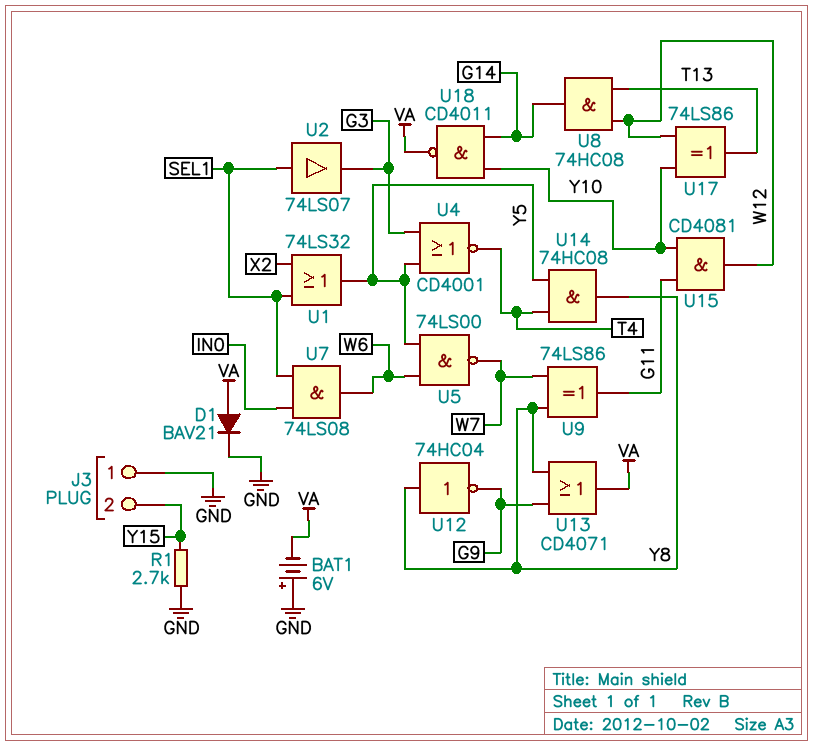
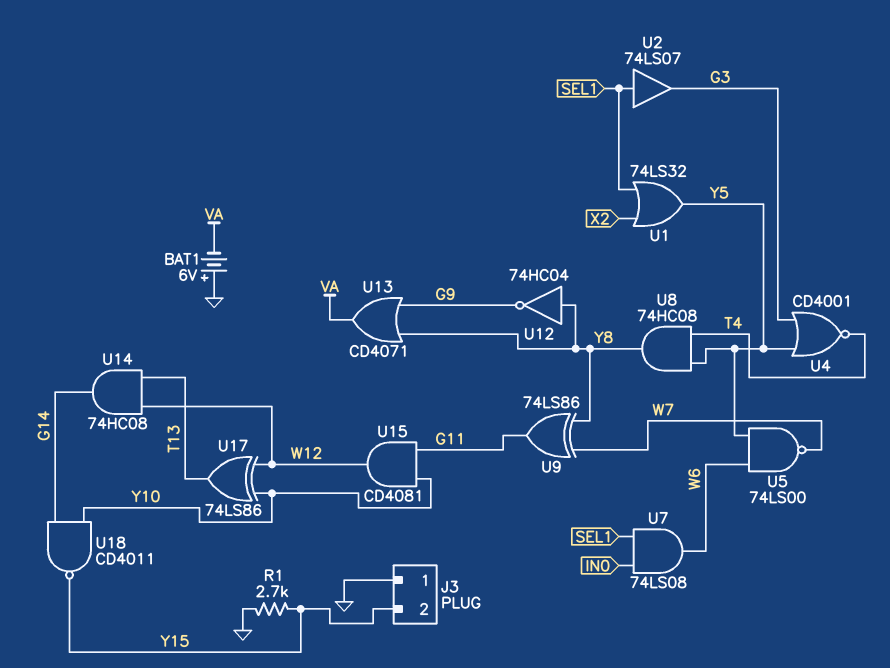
D1: diode BAV21 (A VA, K GND) -> none
U8: AND 74HC08 (in T13, in W12, out G14) -> AND 74HC08 (in T4, in Y5, out Y8)
U14: AND 74HC08 (in T4, in Y5, out Y8) -> AND 74HC08 (in T13, in W12, out G14)
U18: NAND CD4011 (in G14, in Y10, out VA) -> NAND CD4011 (in G14, in Y10, out Y15)

